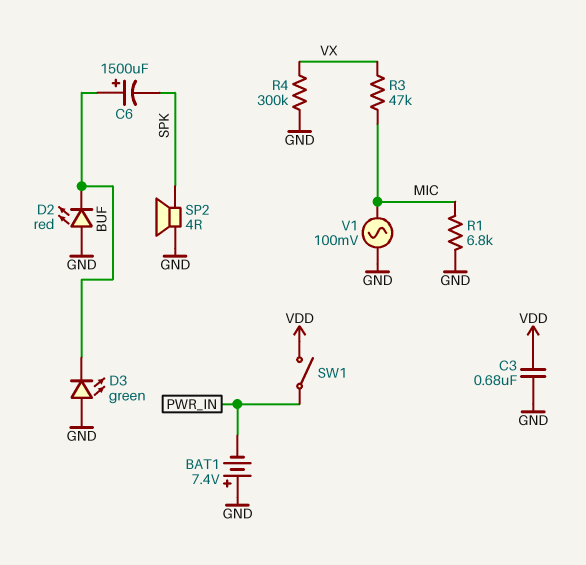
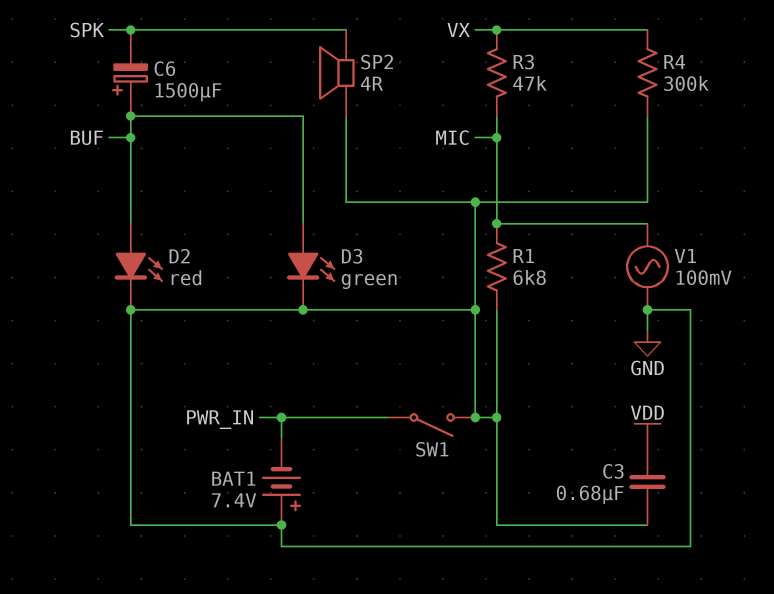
D2: LED red (A GND, K BUF) -> LED red (A BUF, K GND)
D3: LED green (A GND, K BUF) -> LED green (A BUF, K GND)
SW1: switch (PWR_IN, VDD) -> switch (GND, PWR_IN)

